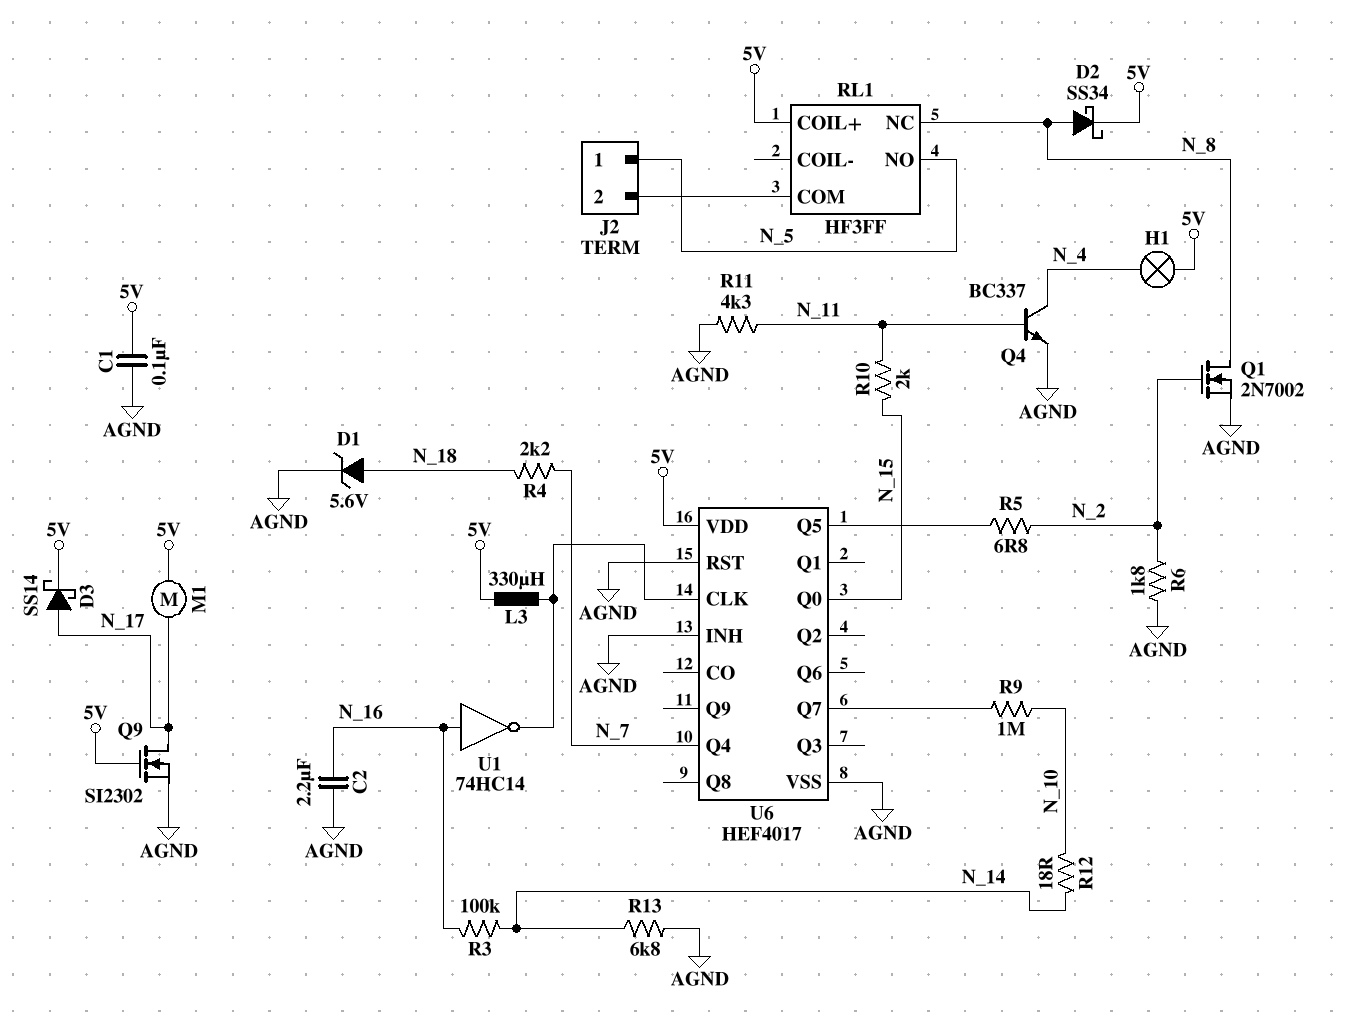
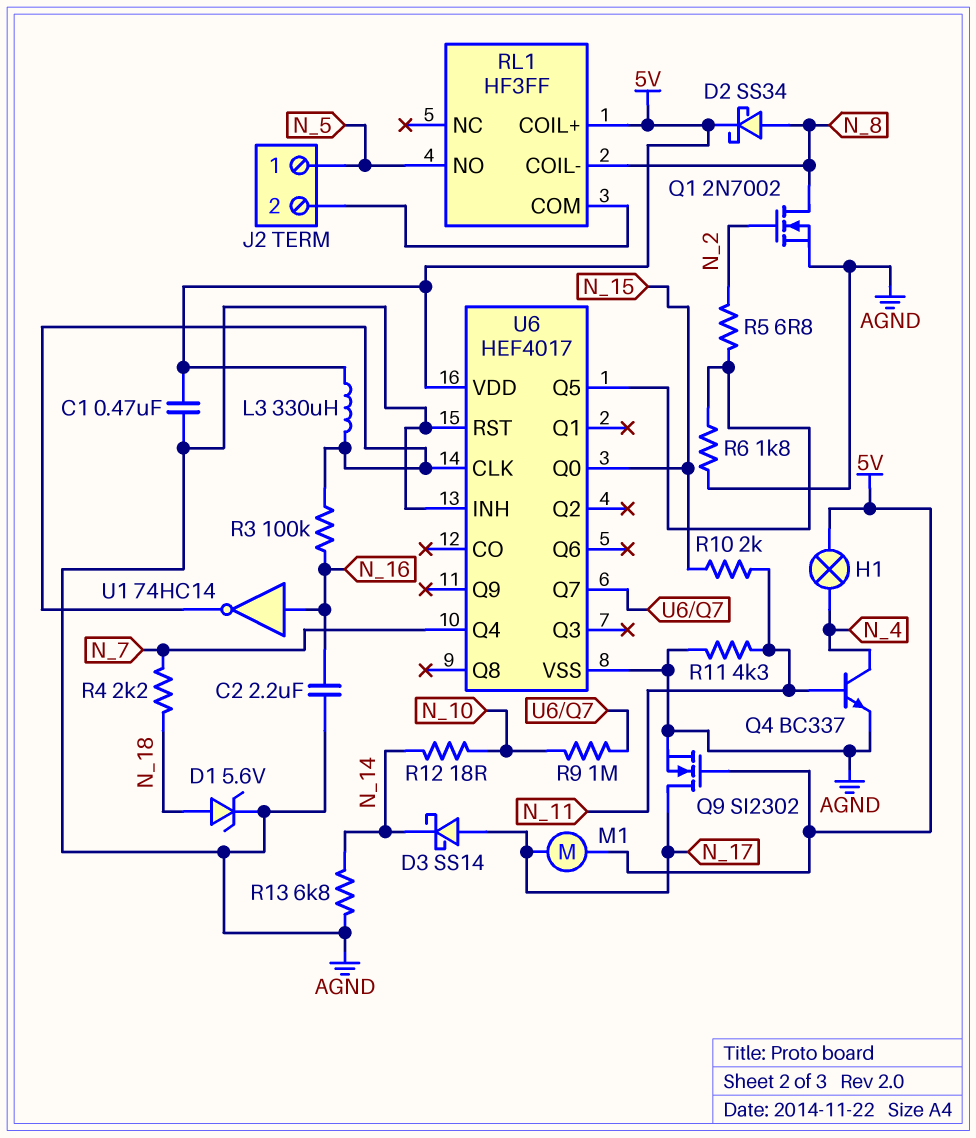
C1: 100nF (5V, AGND) -> 470nF (5V, AGND)
D3: schottky SS14 (A N_17, K 5V) -> schottky SS14 (A N_17, K N_14)
R3: 100k (N_14, N_16) -> 100k (N_16, U6/CLK)
R6: 1.8k (AGND, N_2) -> 1.8k (AGND, U6/Q5)
RL1 pin COIL-: none -> N_8
RL1 pin NC: N_8 -> none

